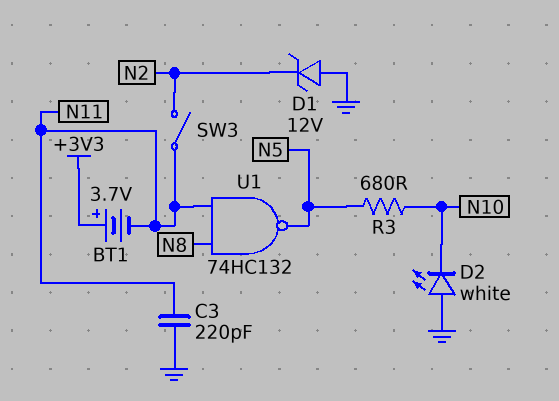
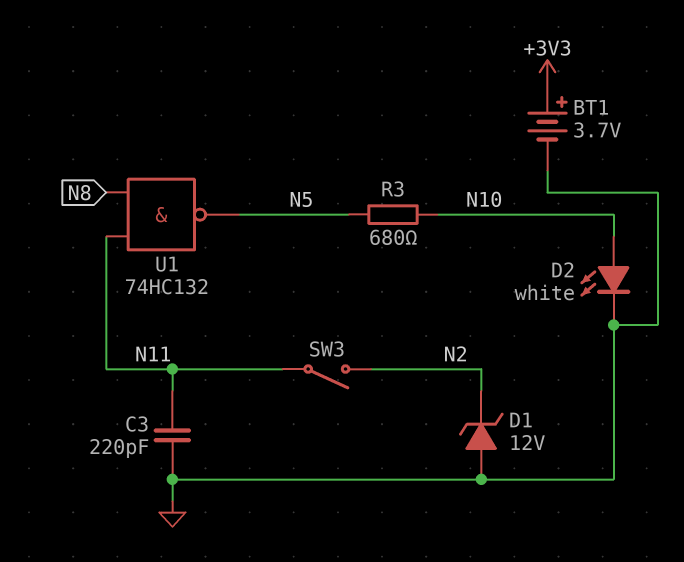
BT1: 3.7V (plus +3V3, minus N11) -> 3.7V (plus +3V3, minus GND)
D2: LED white (A GND, K N10) -> LED white (A N10, K GND)

